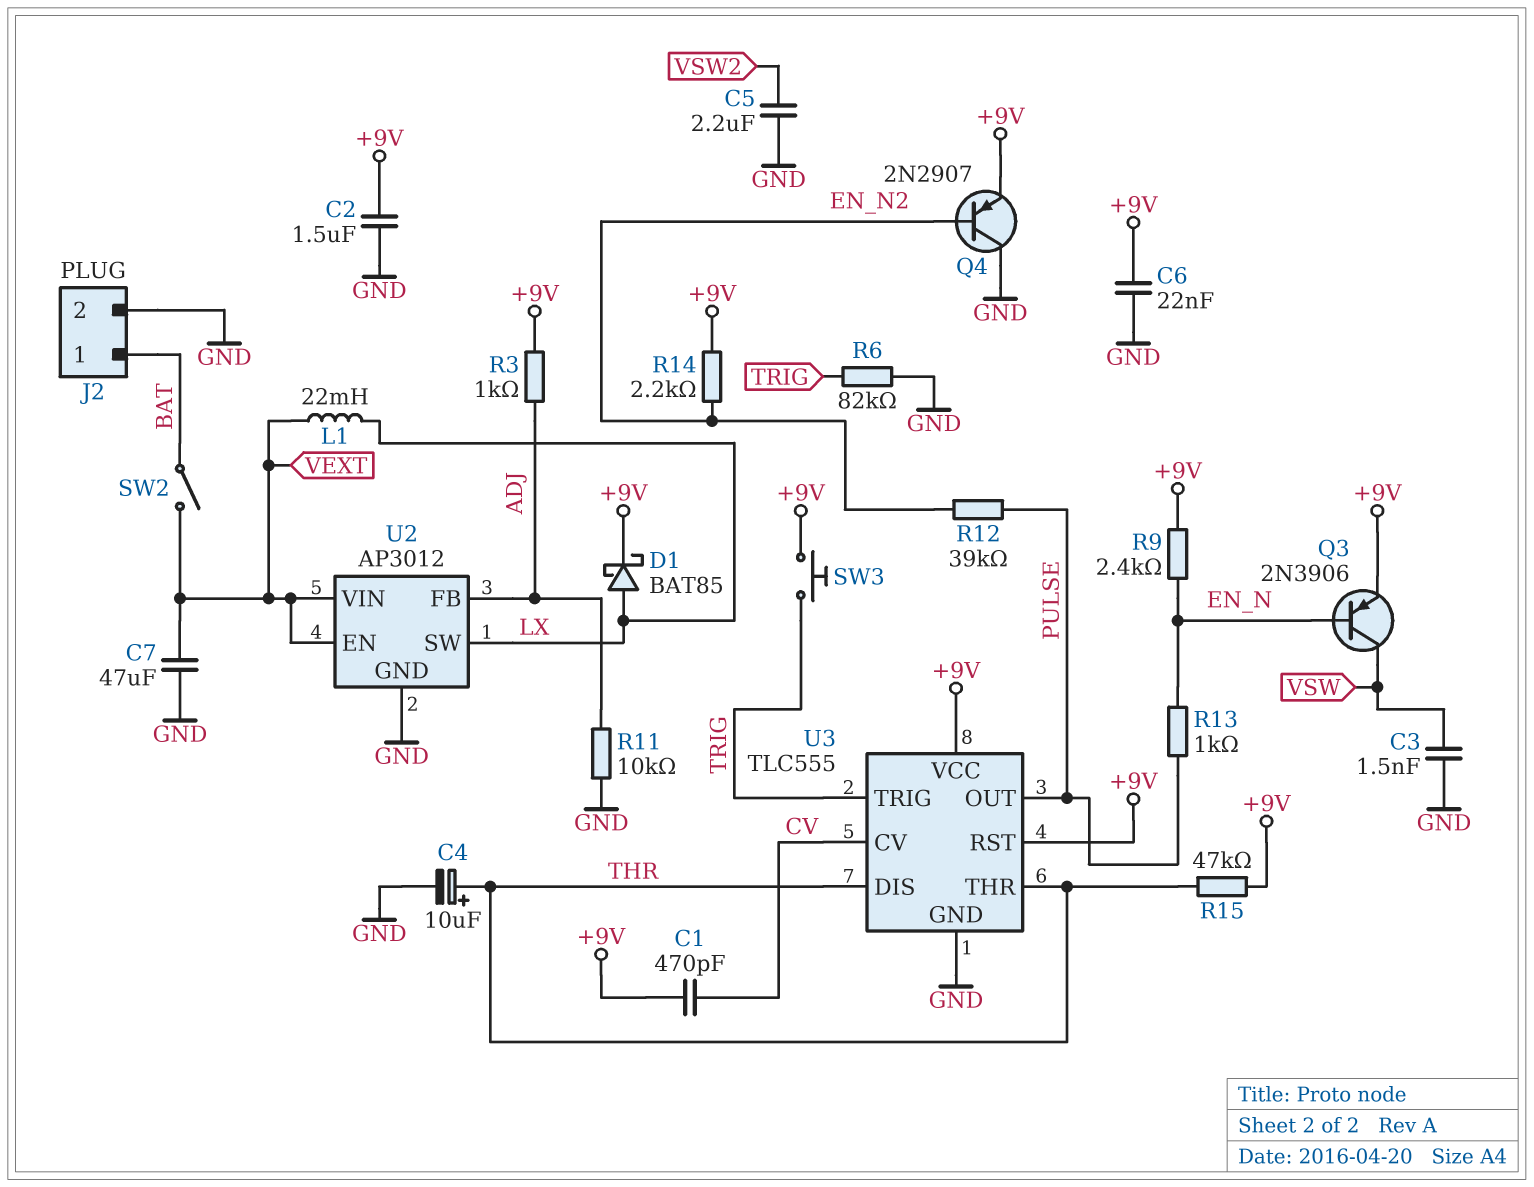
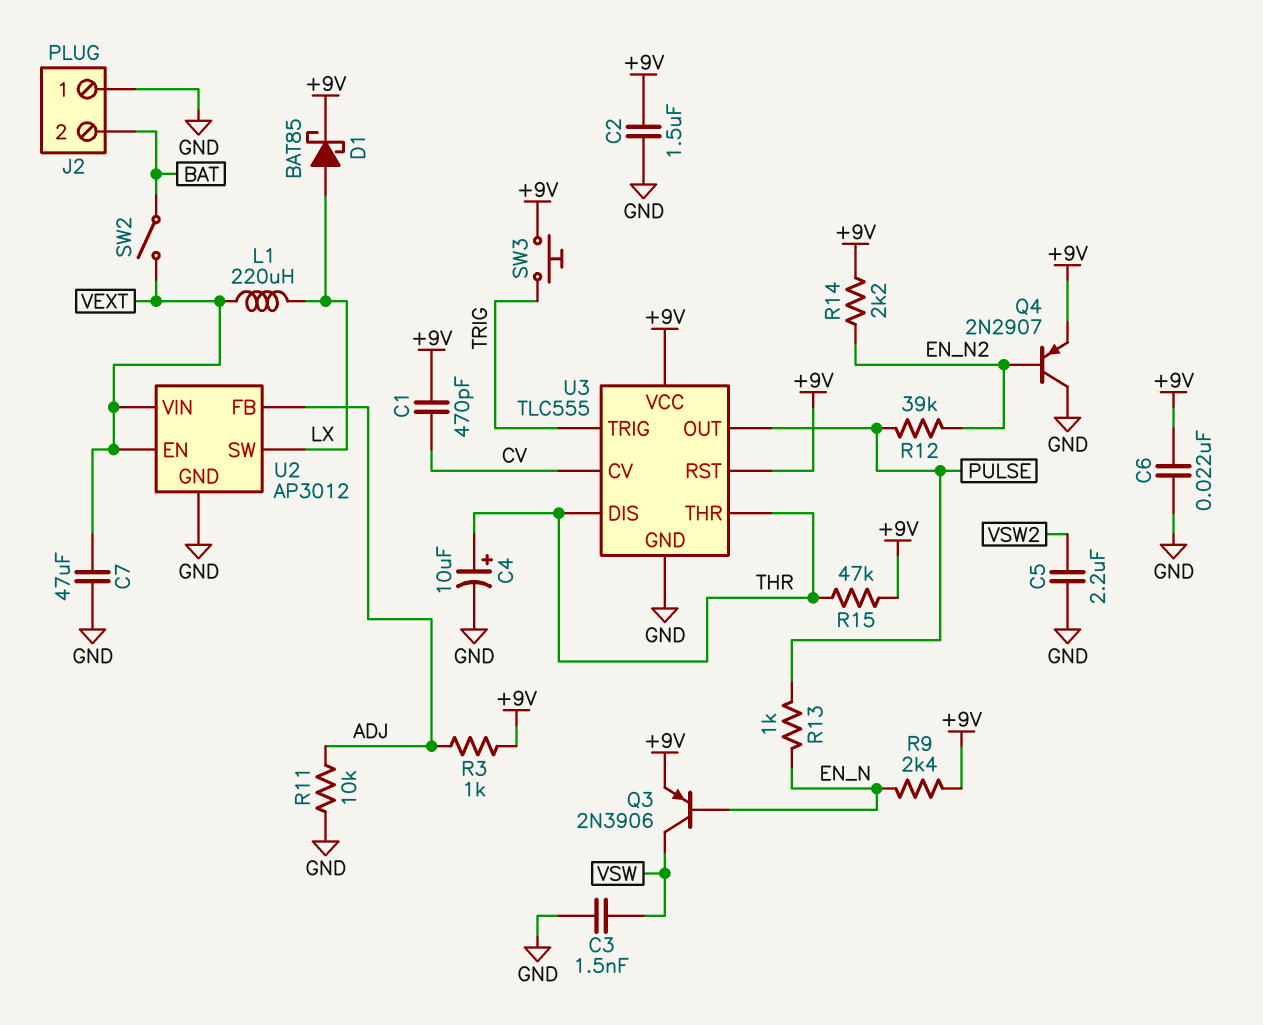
J2 pin 1: BAT -> GND
J2 pin 2: GND -> BAT
L1: 22mH (LX, VEXT) -> 220uH (LX, VEXT)
R6: 82k (GND, TRIG) -> none

